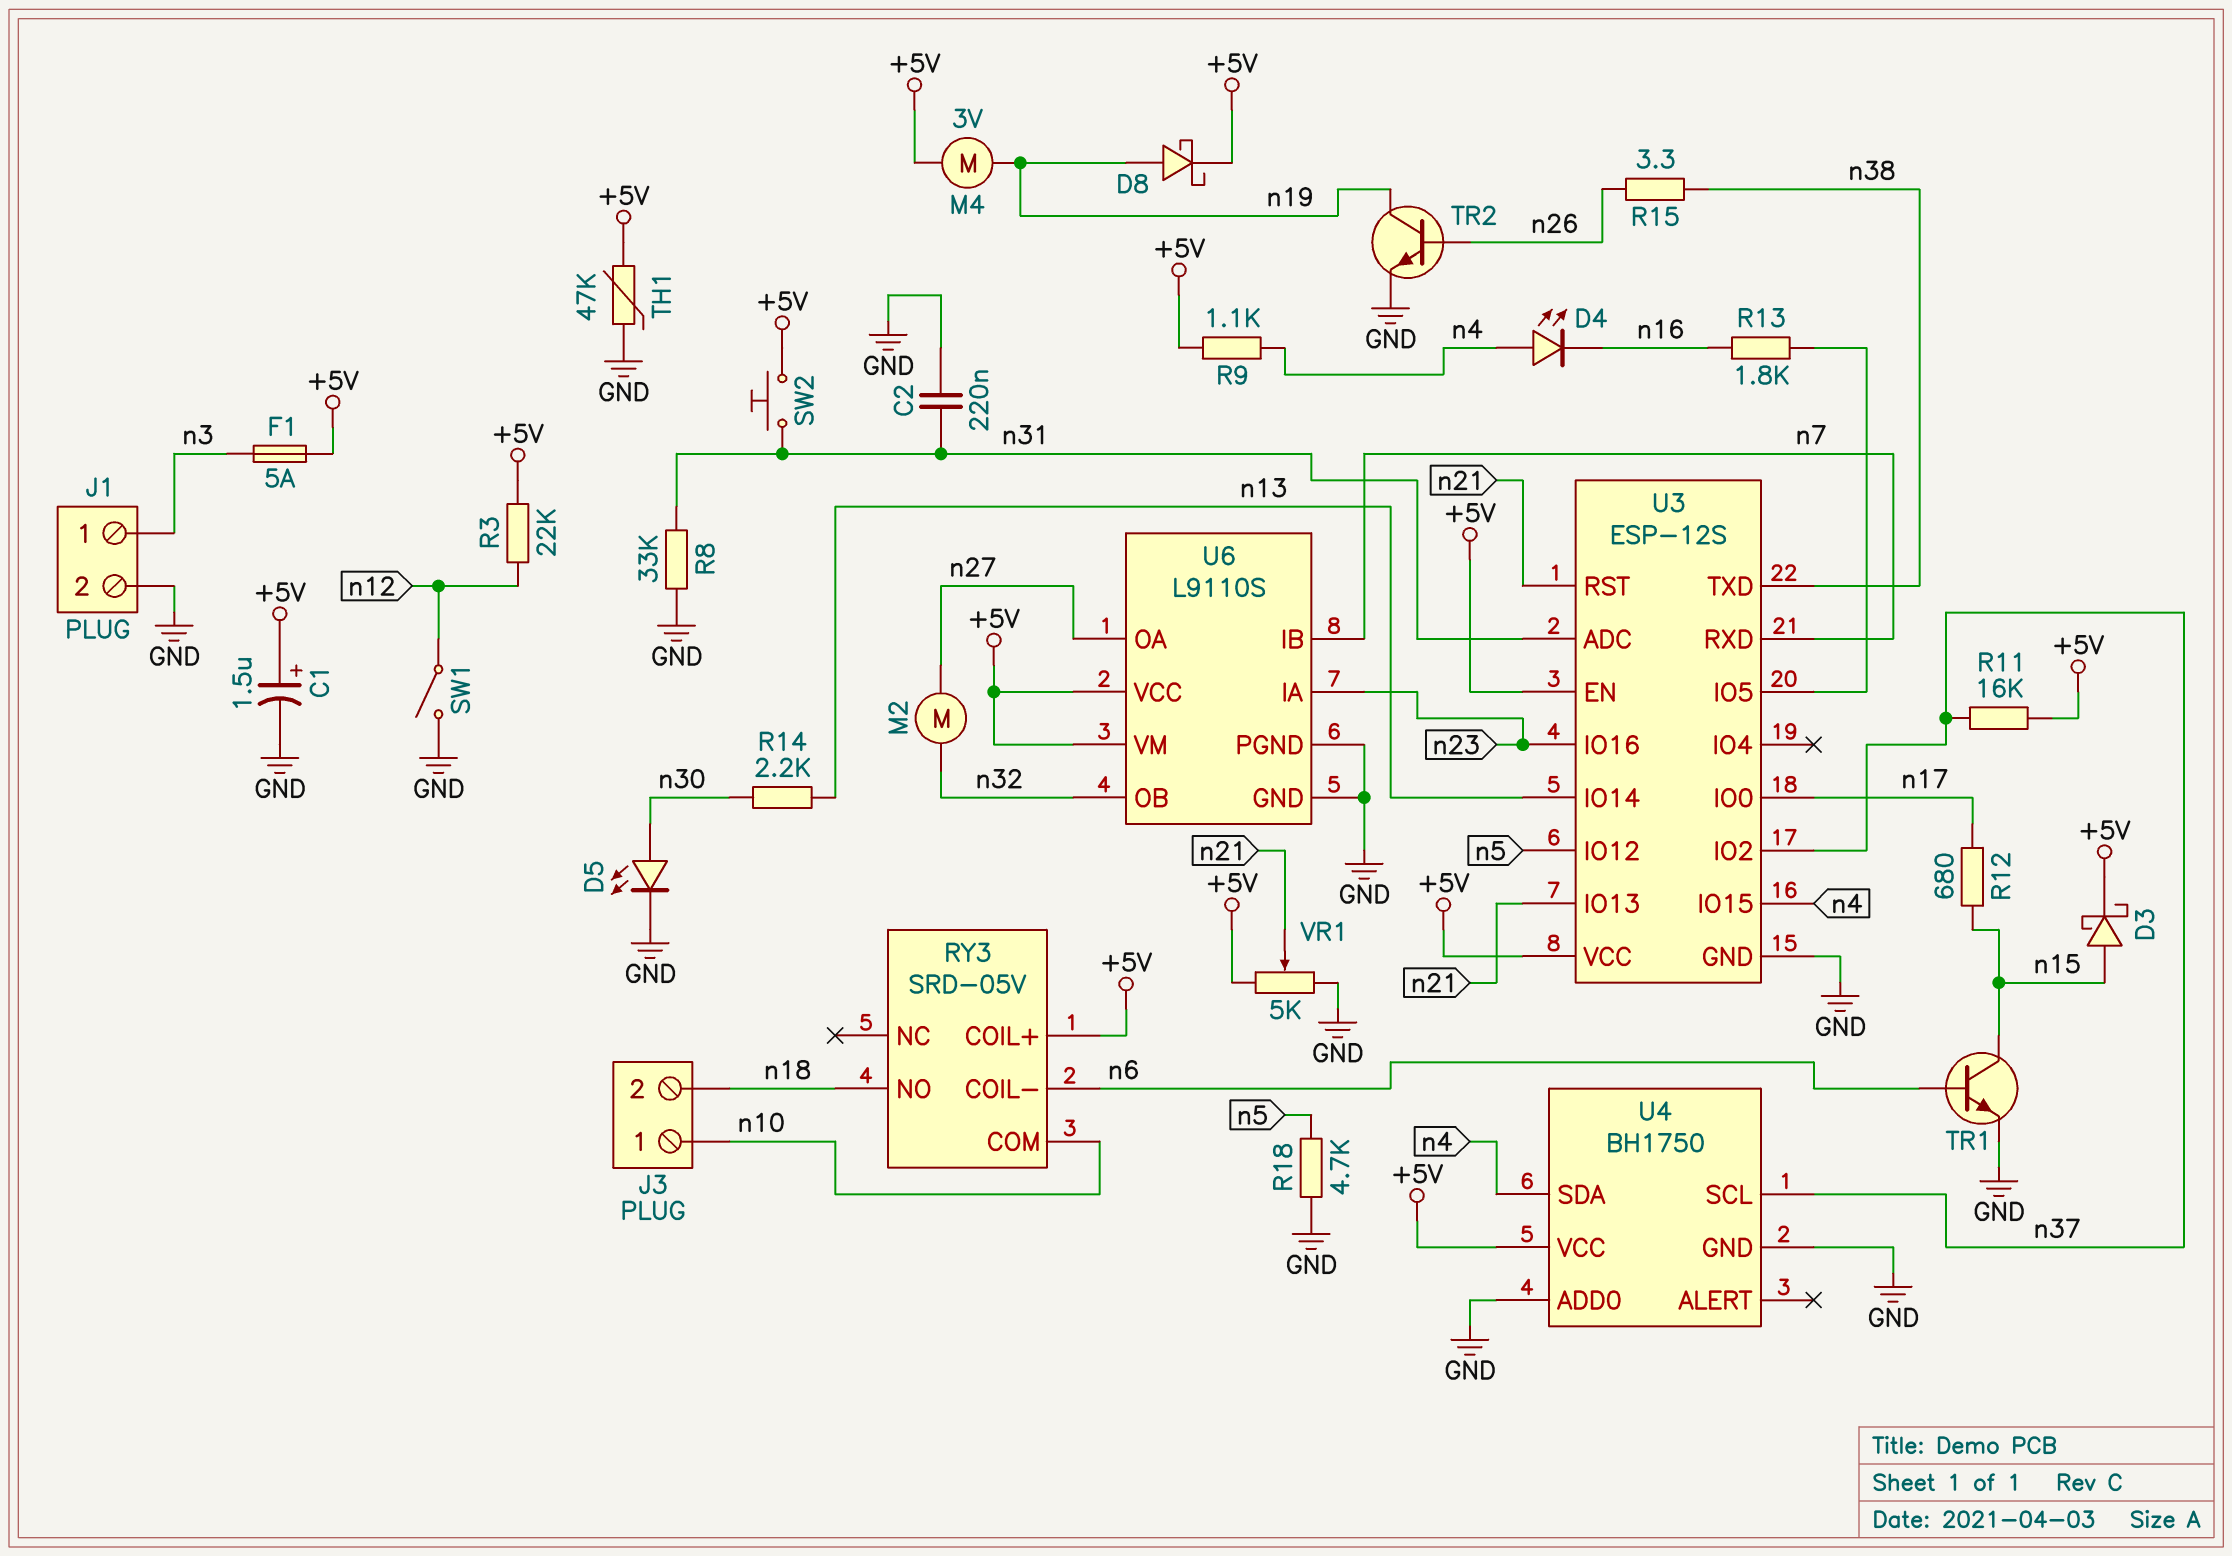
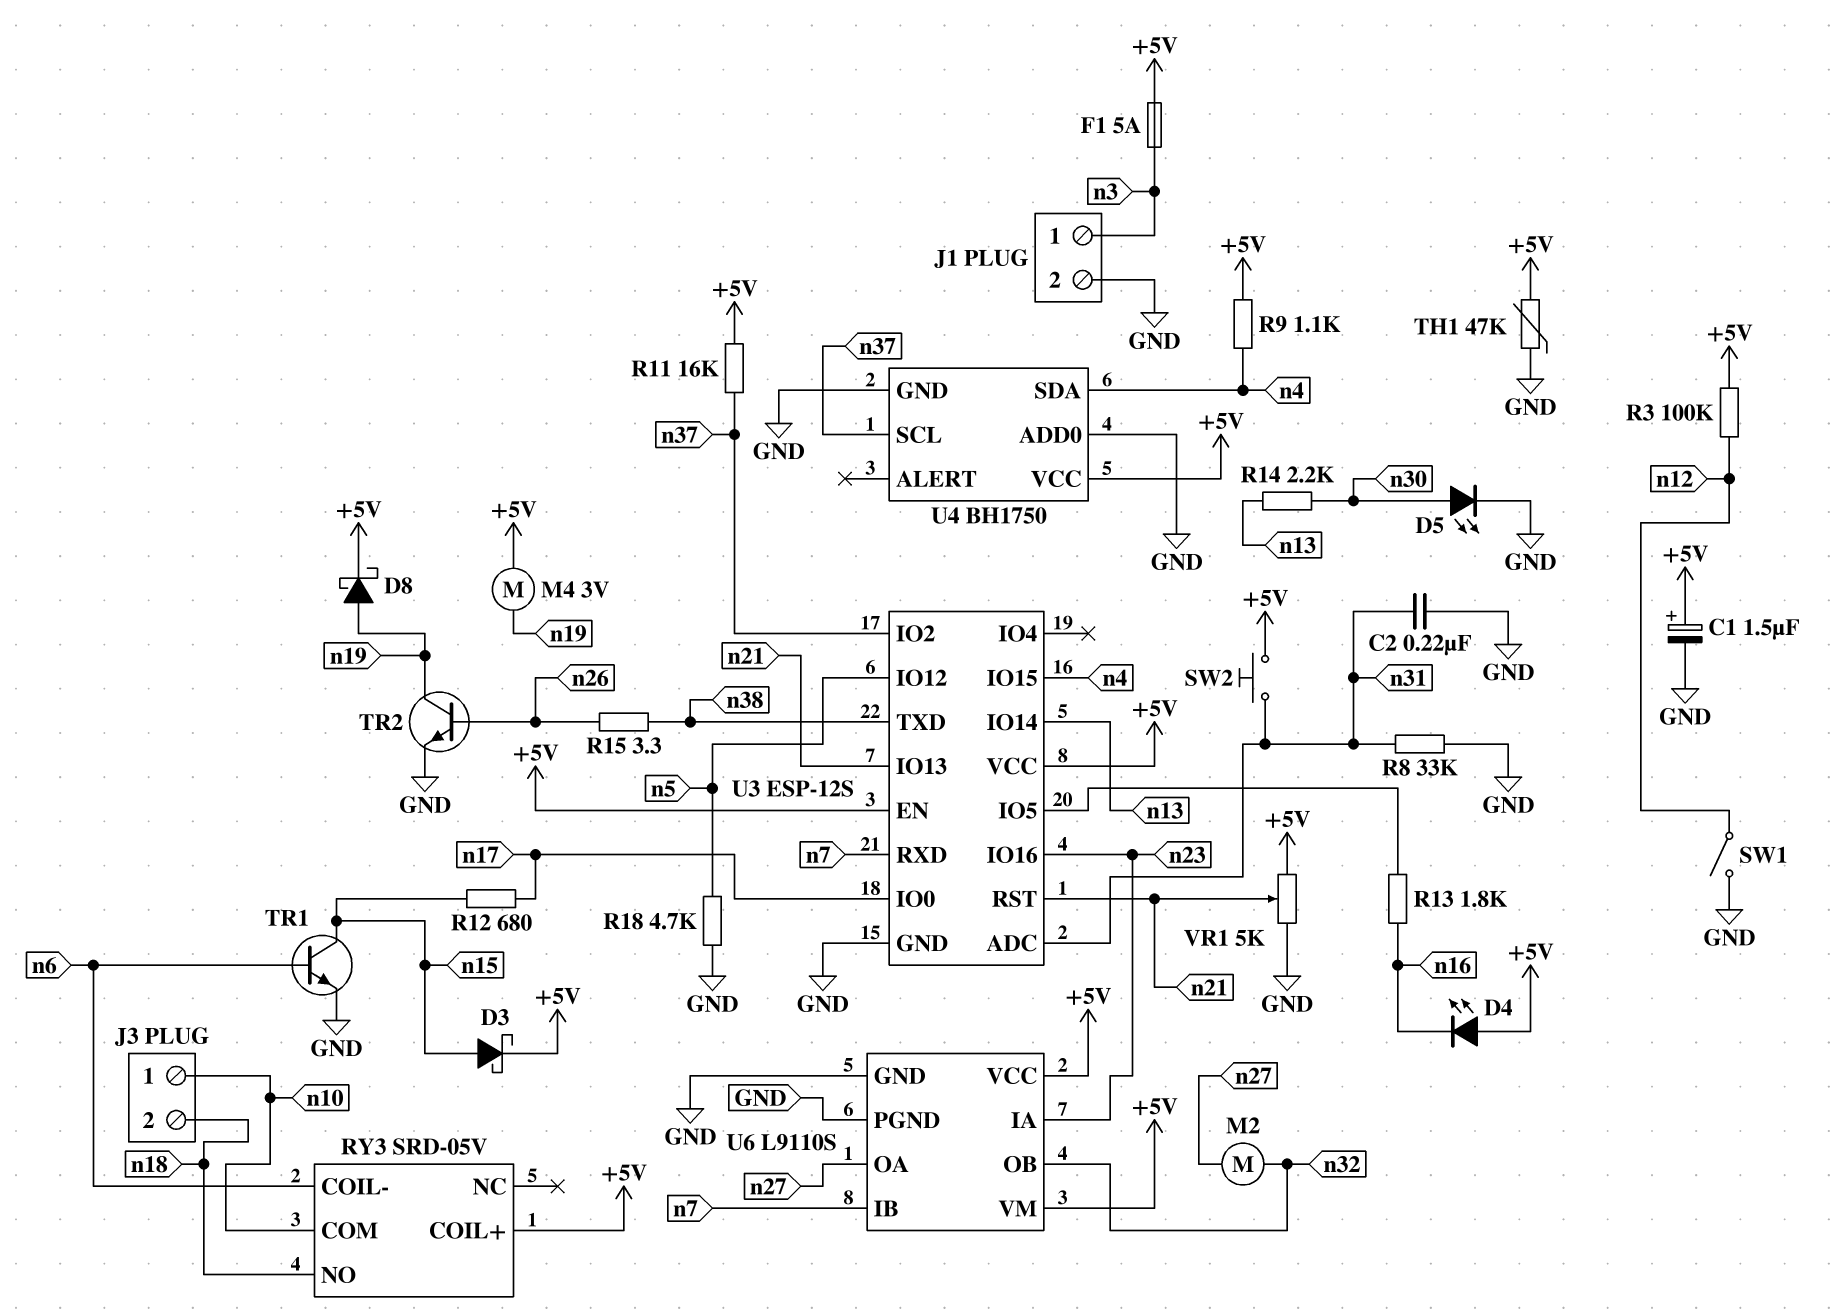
D4: LED (A n4, K n16) -> LED (A +5V, K n16)
R3: 22k (+5V, n12) -> 100k (+5V, n12)

